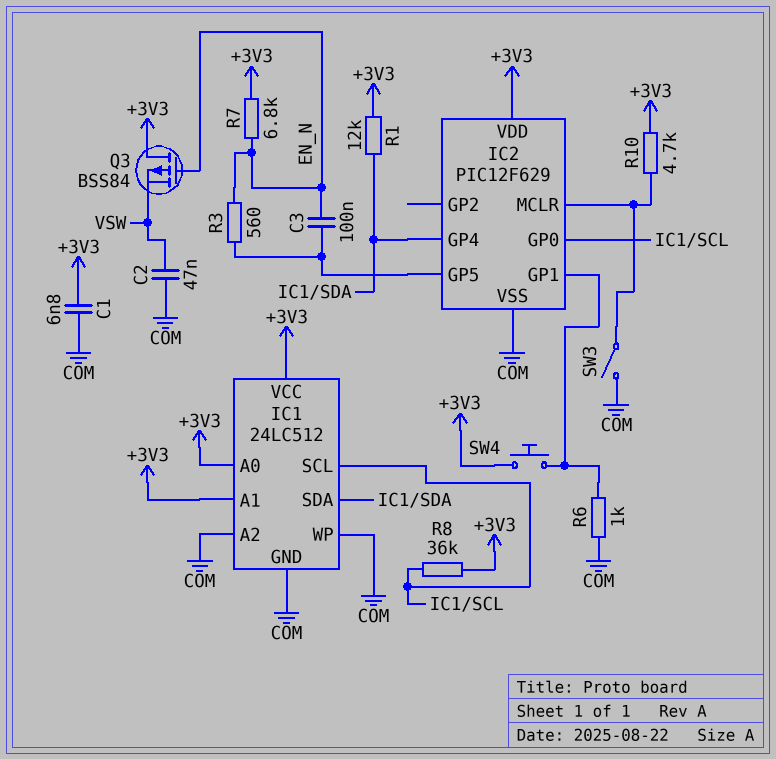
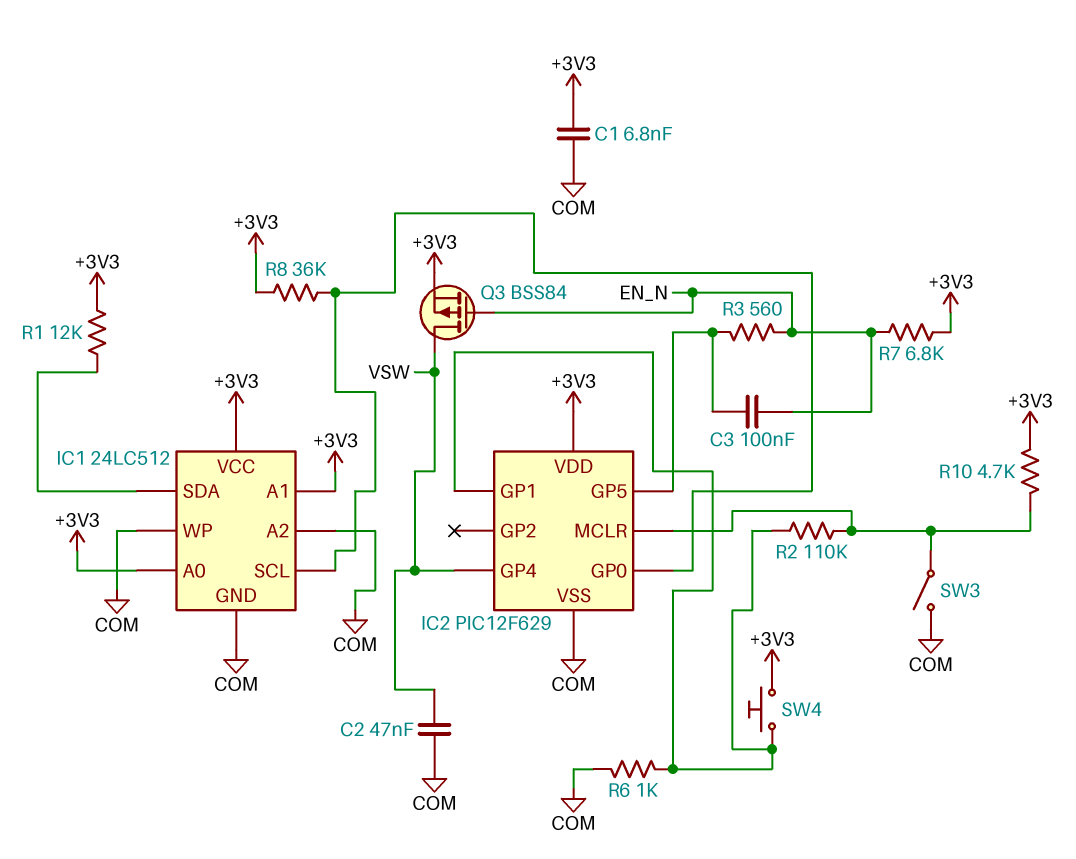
IC2 pin GP4: IC1/SDA -> VSW
Q3: PMOS BSS84 (G EN_N, D +3V3, S VSW) -> PMOS BSS84 (G EN_N, D VSW, S +3V3)
R2: none -> 110k (IC2/GP1, IC2/MCLR)

